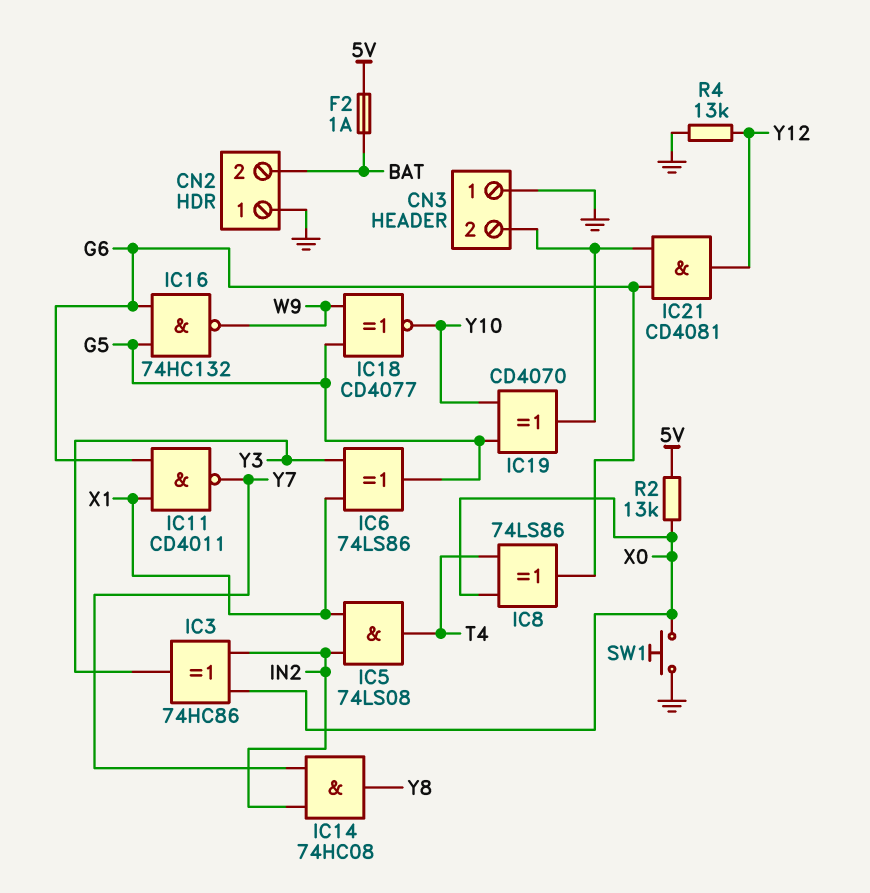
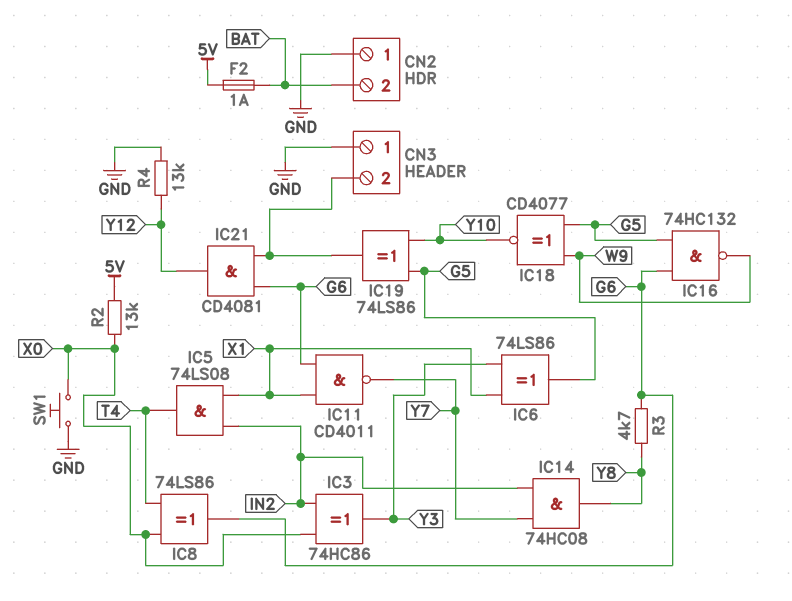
IC19: XOR CD4070 (in G5, in Y10, out CN3/2) -> XOR 74LS86 (in G5, in Y10, out CN3/2)
R3: none -> 4.7k (G6, Y8)

